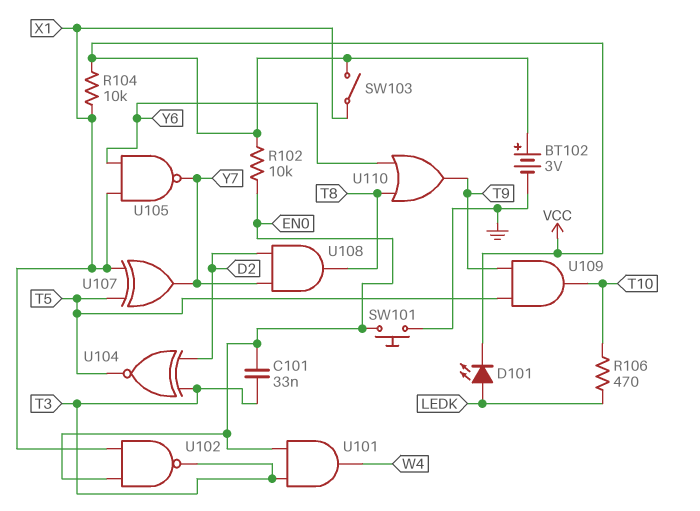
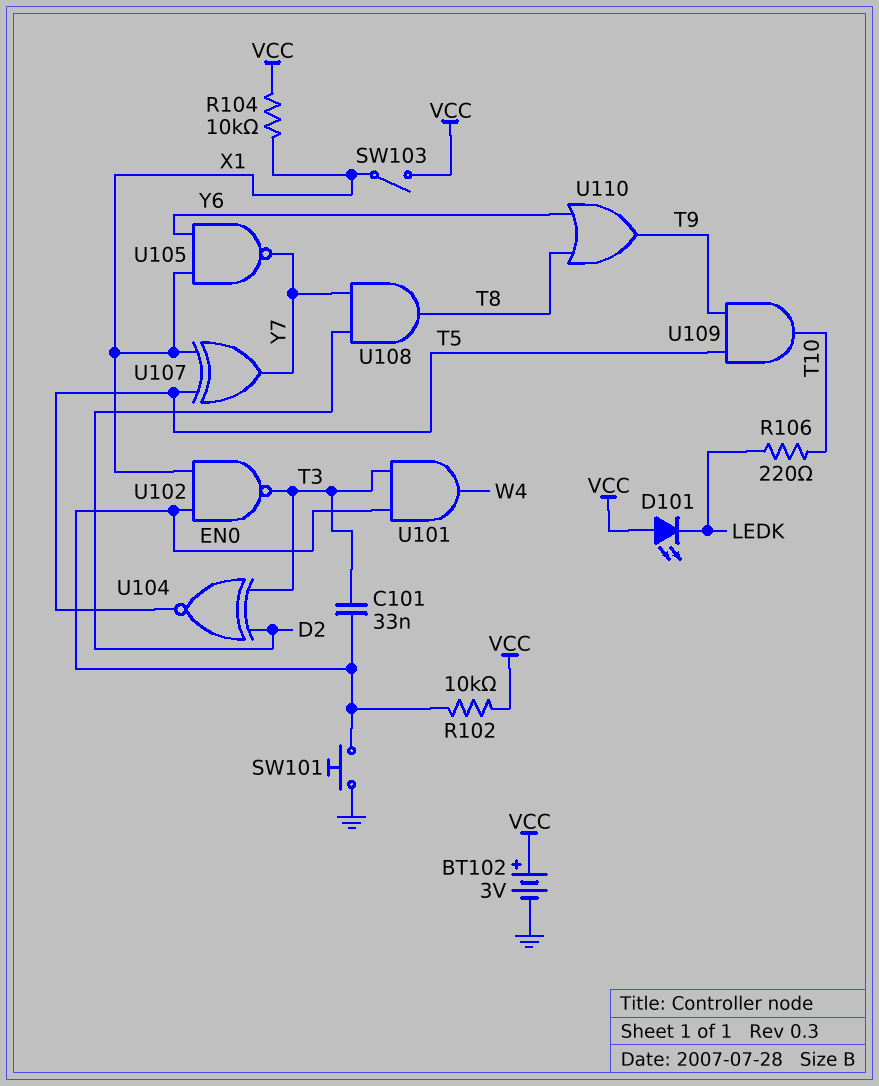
D101: LED (A LEDK, K VCC) -> LED (A VCC, K LEDK)
R106: 470 (LEDK, T10) -> 220 (LEDK, T10)

